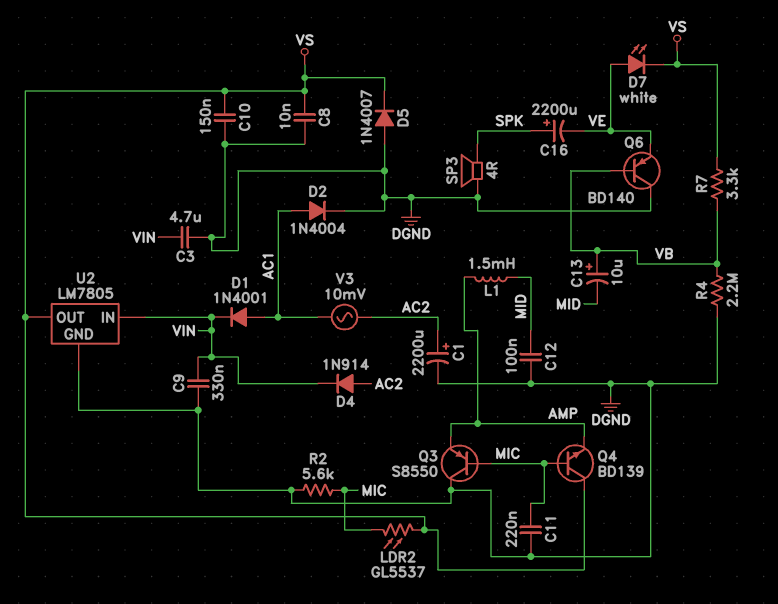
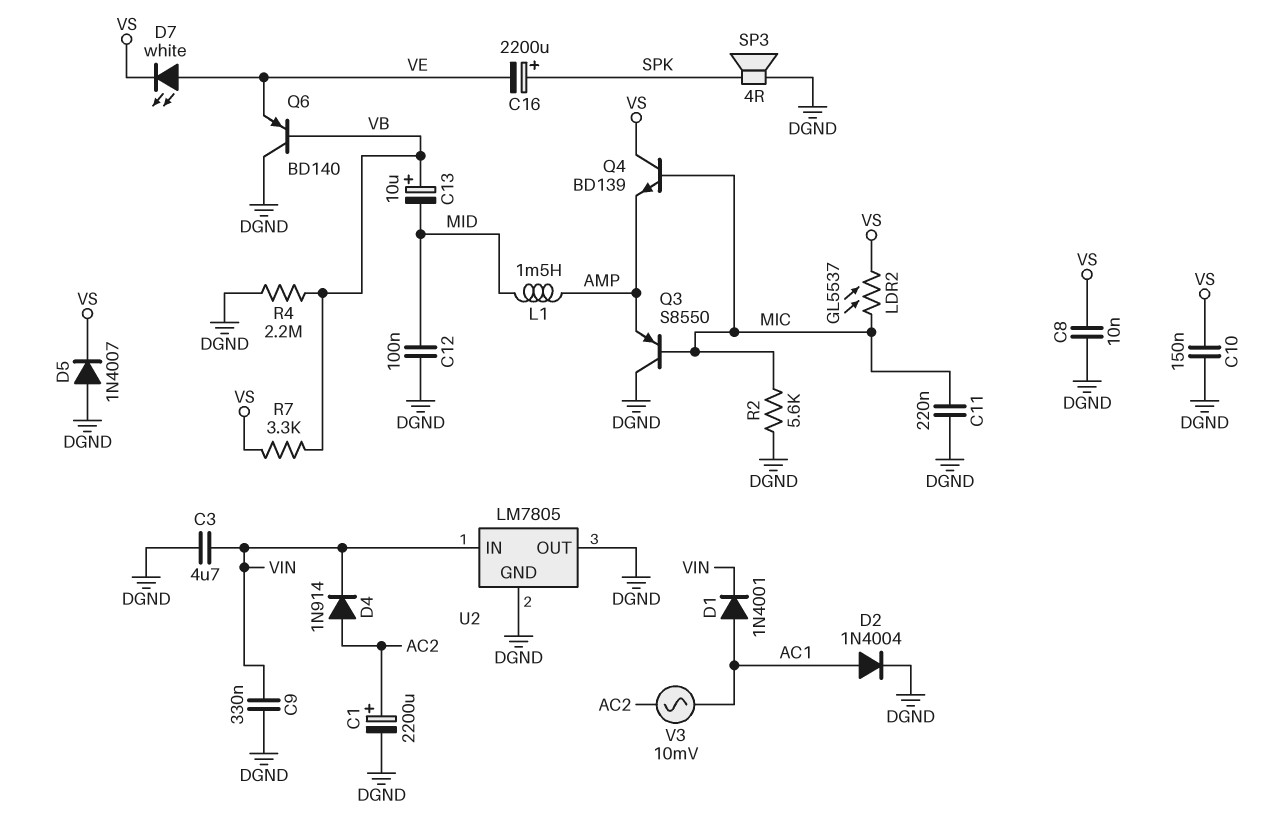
U2 pin OUT: VS -> DGND

